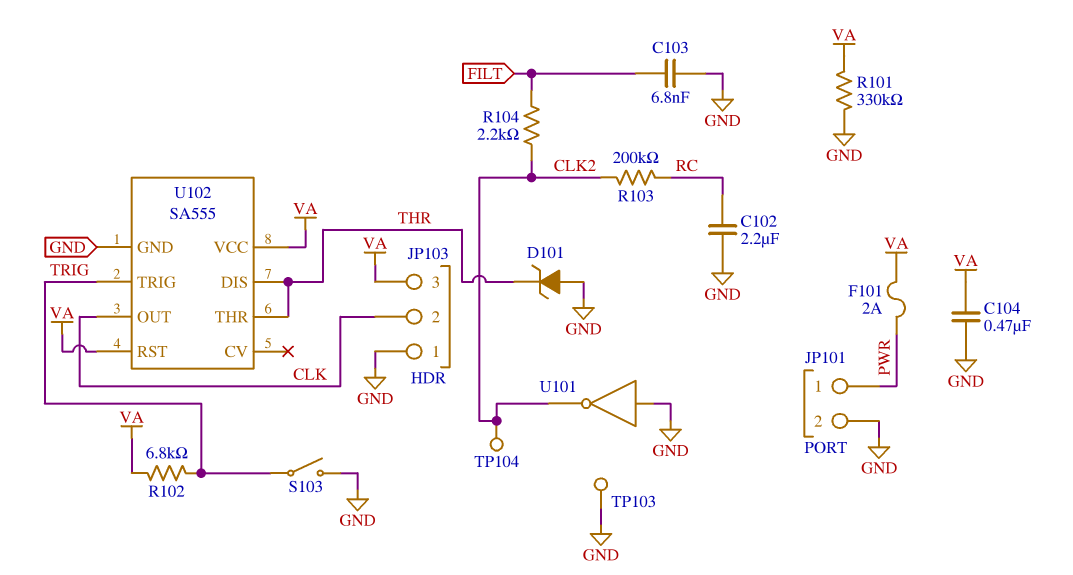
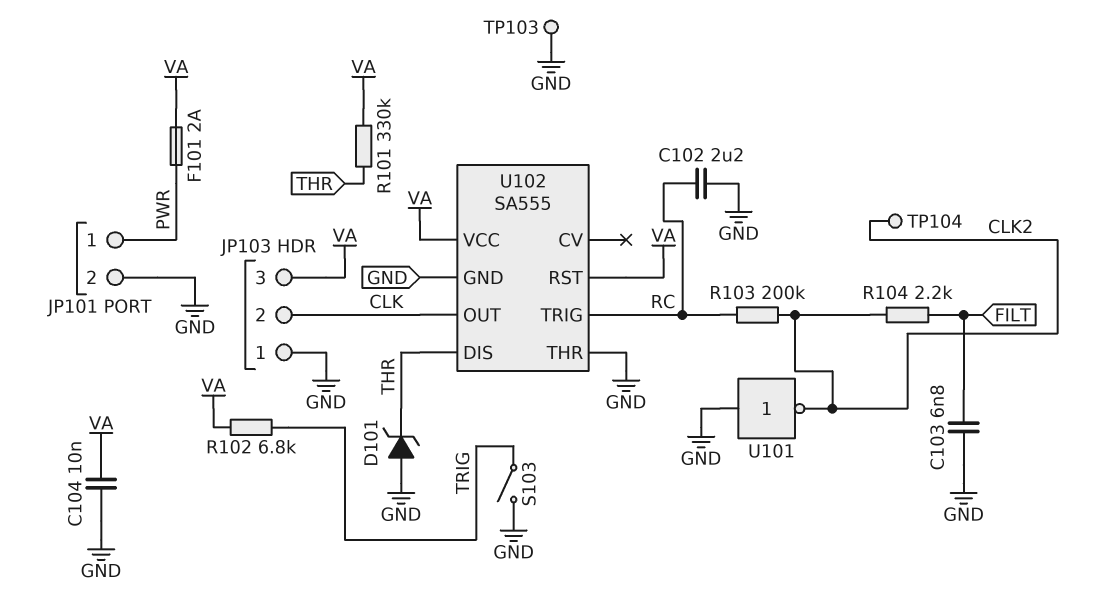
C104: 470nF (GND, VA) -> 10nF (GND, VA)
R101: 330k (GND, VA) -> 330k (THR, VA)
U102 pin THR: THR -> GND
U102 pin TRIG: TRIG -> RC

